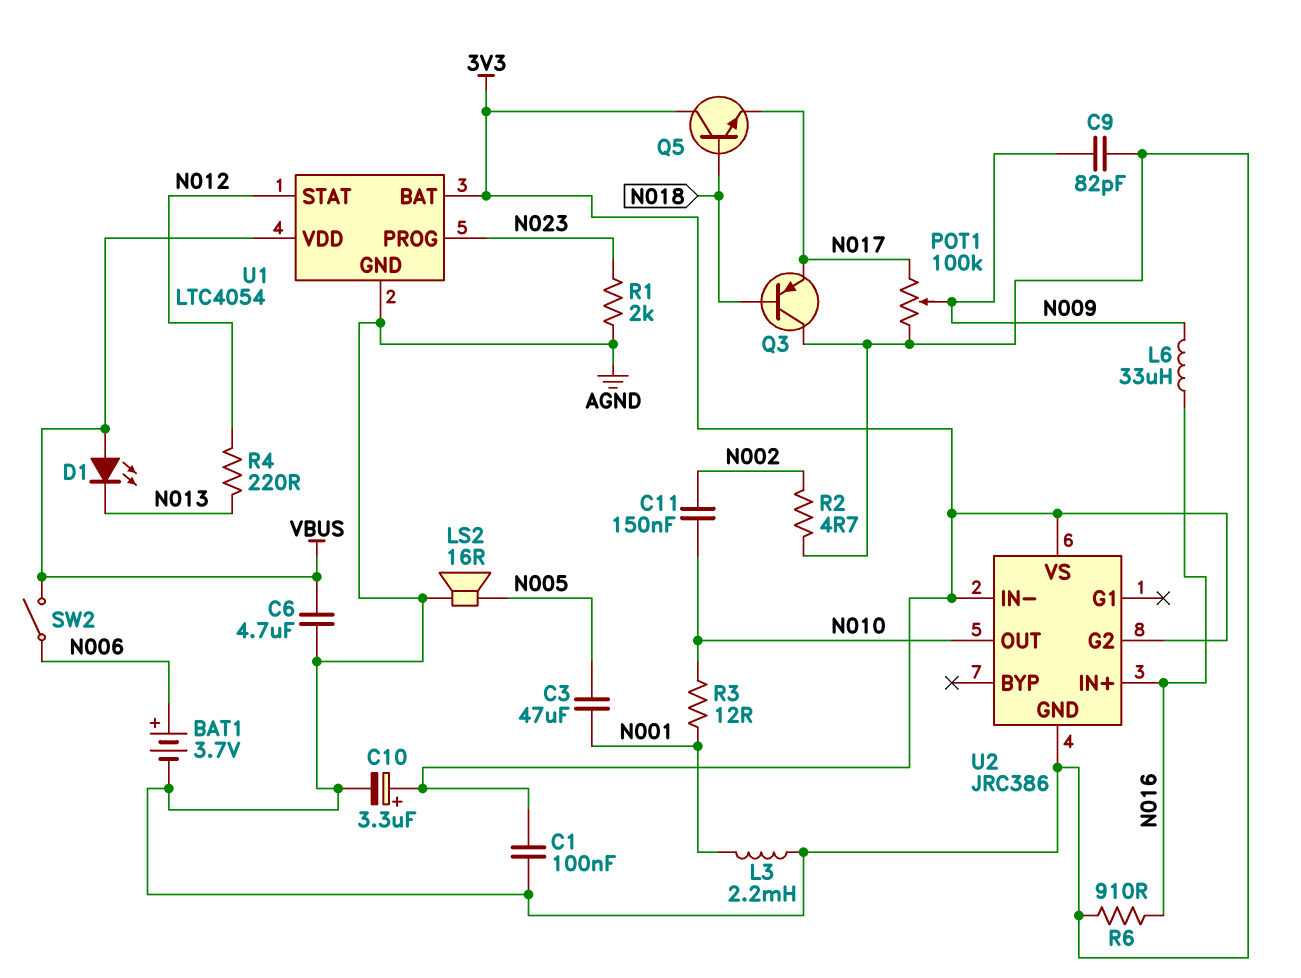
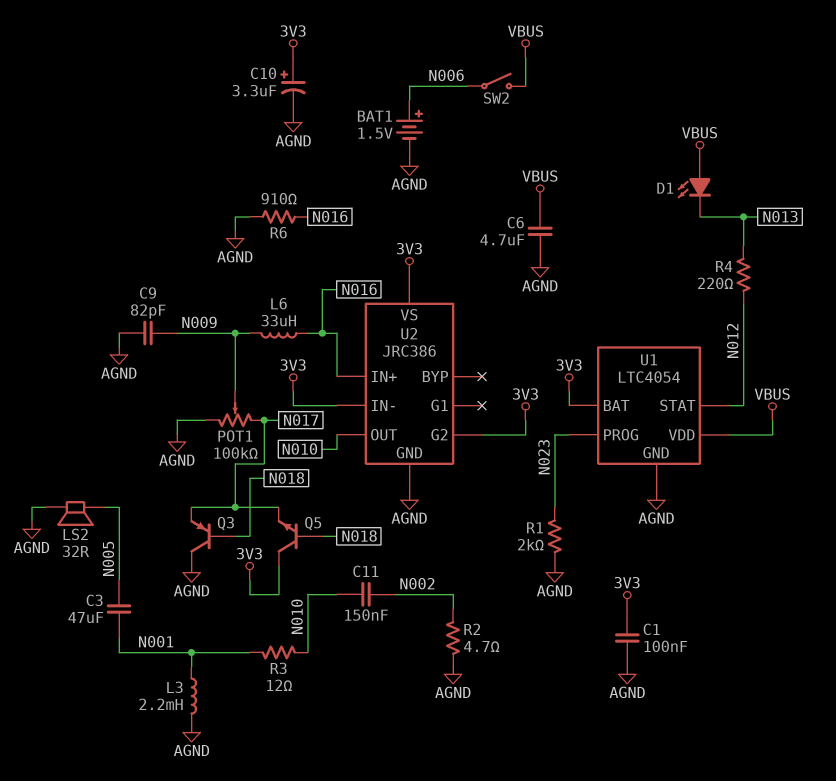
BAT1: 3.7V (plus N006, minus AGND) -> 1.5V (plus N006, minus AGND)
LS2: speaker 16R (AGND, N005) -> speaker 32R (AGND, N005)

